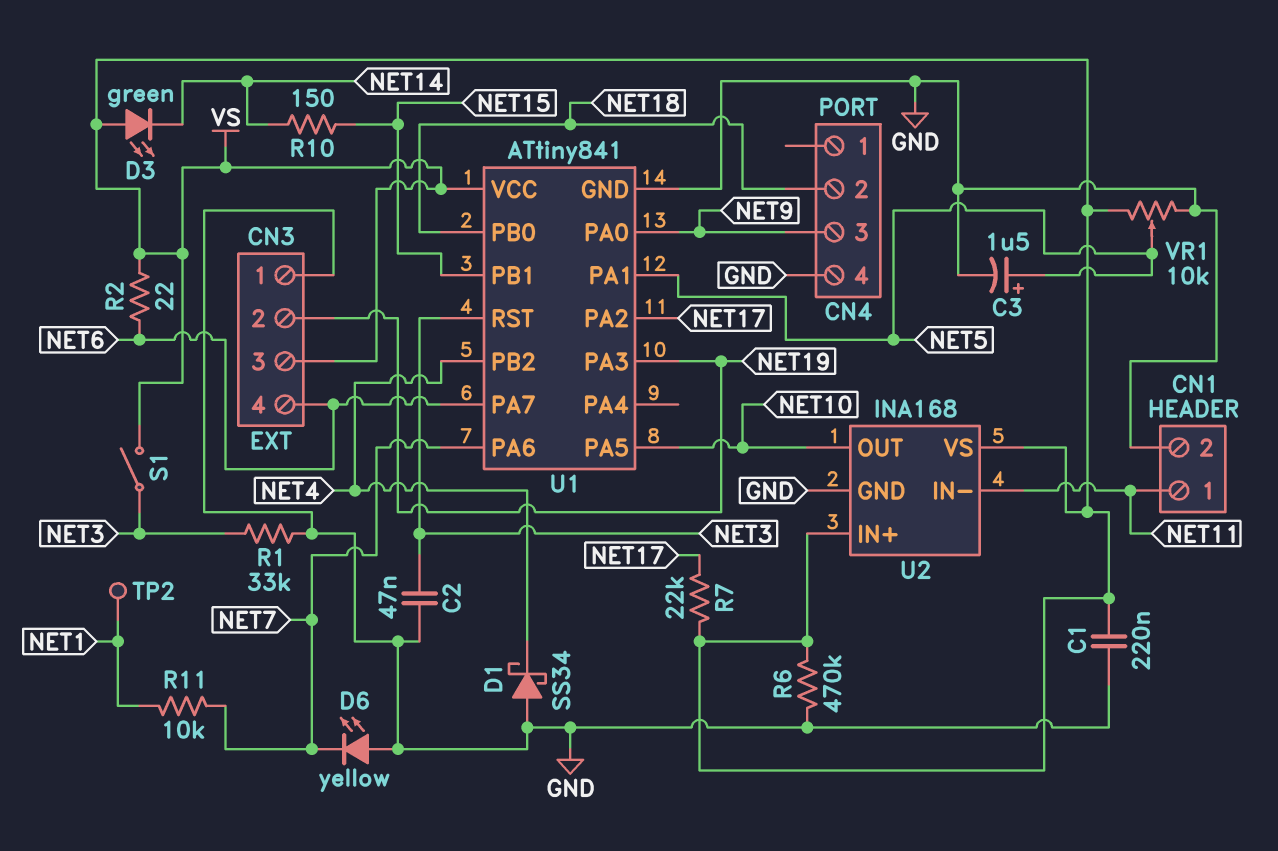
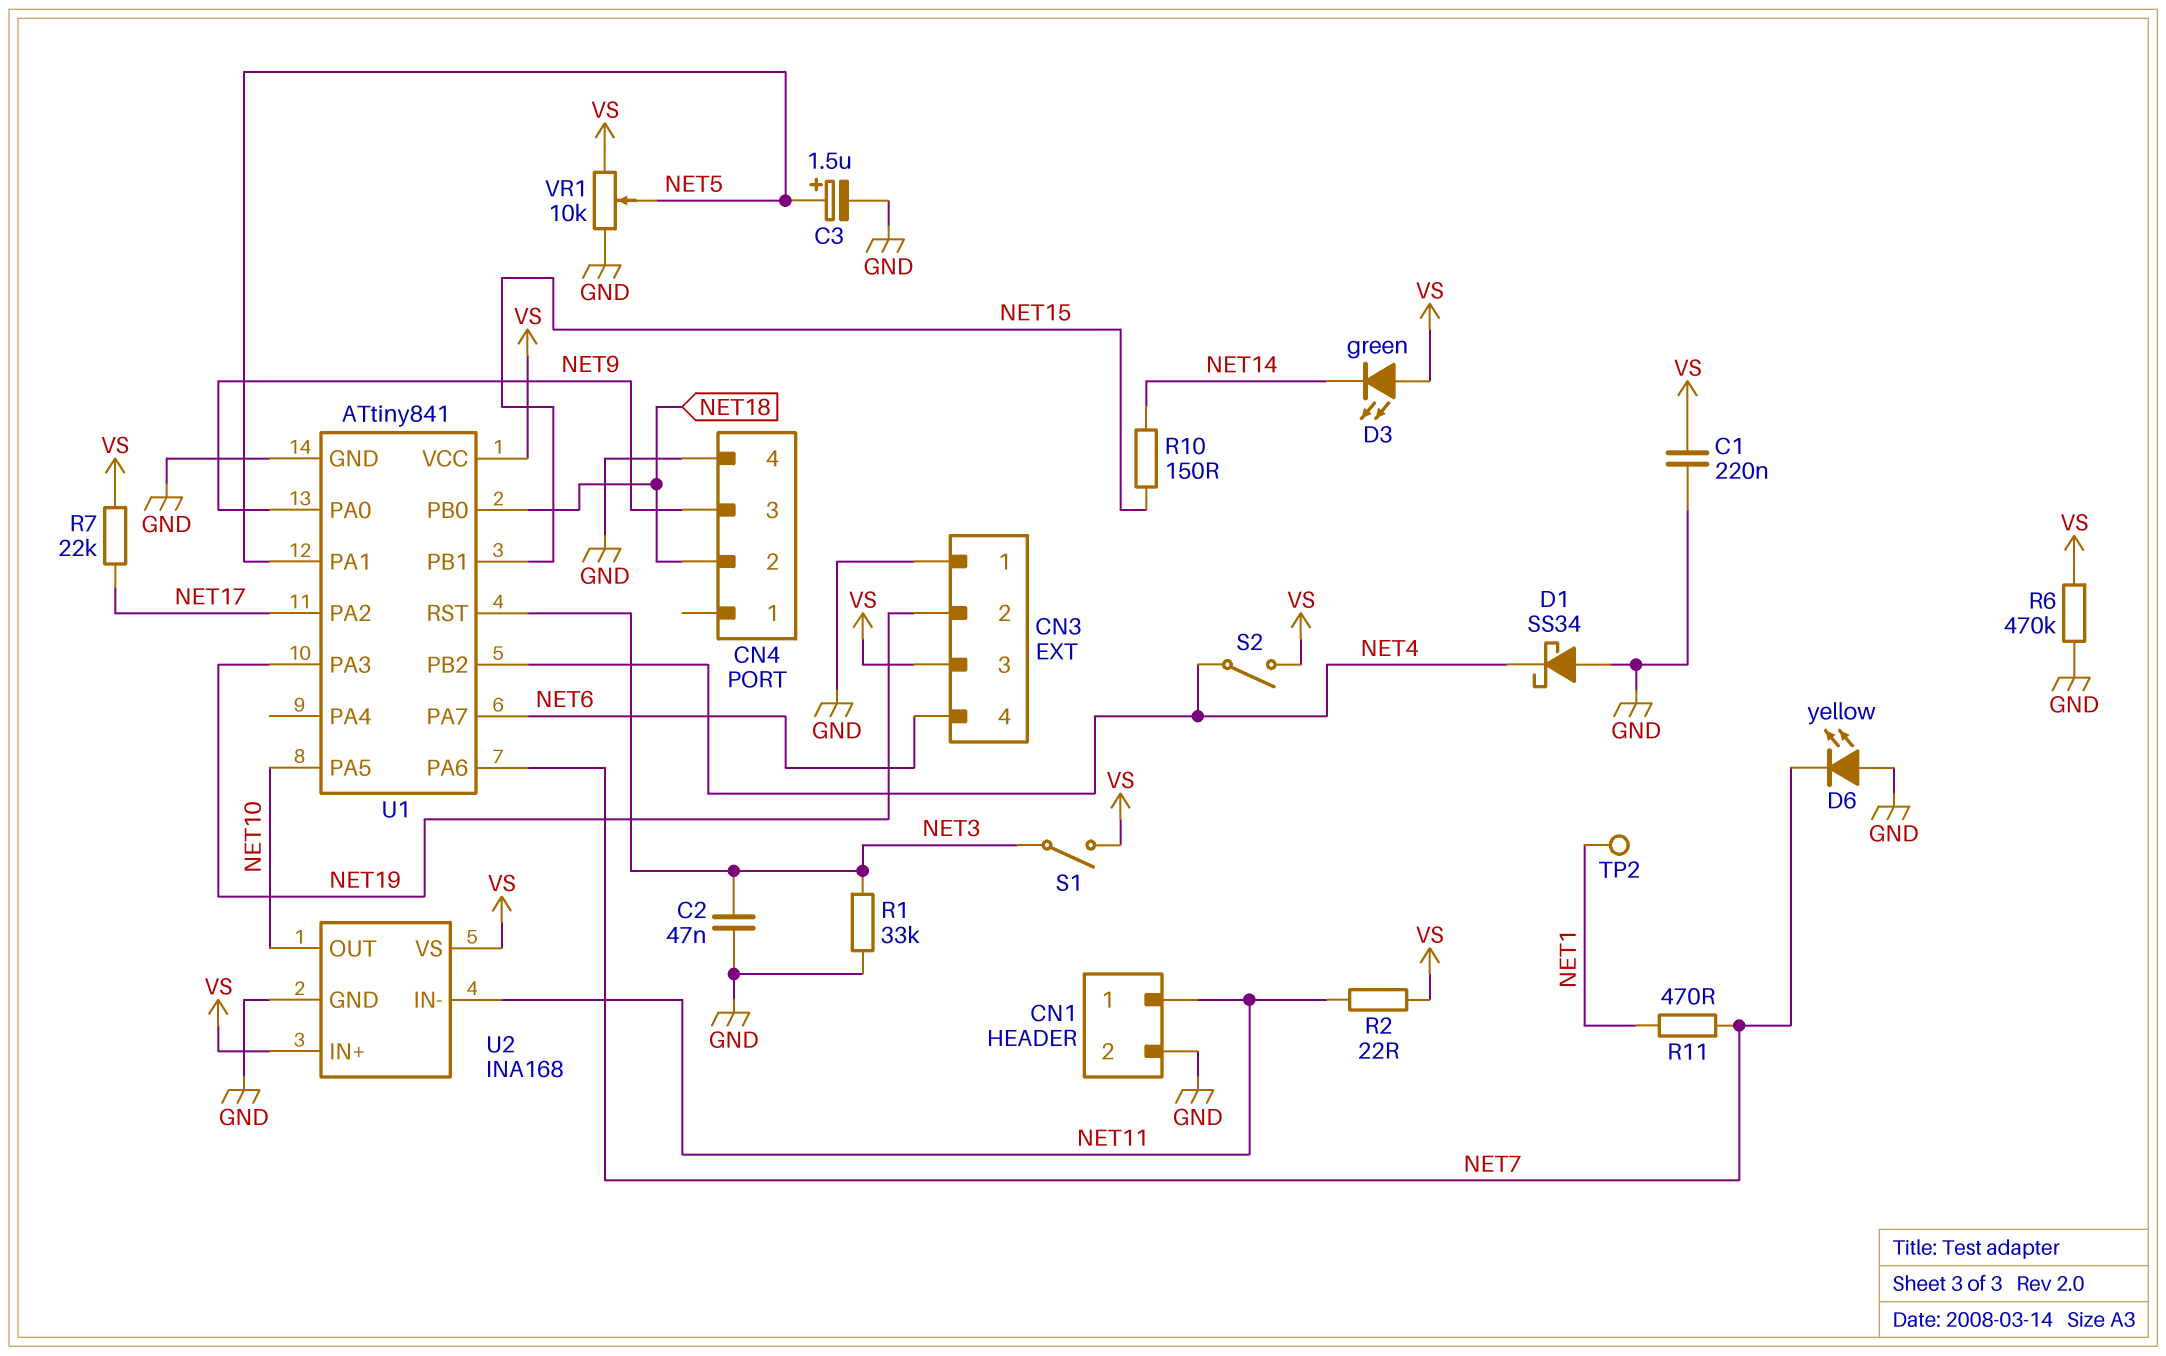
R2: 22 (NET6, VS) -> 22 (NET11, VS)
R11: 10k (NET1, NET7) -> 470 (NET1, NET7)
S2: none -> switch (NET4, VS)

